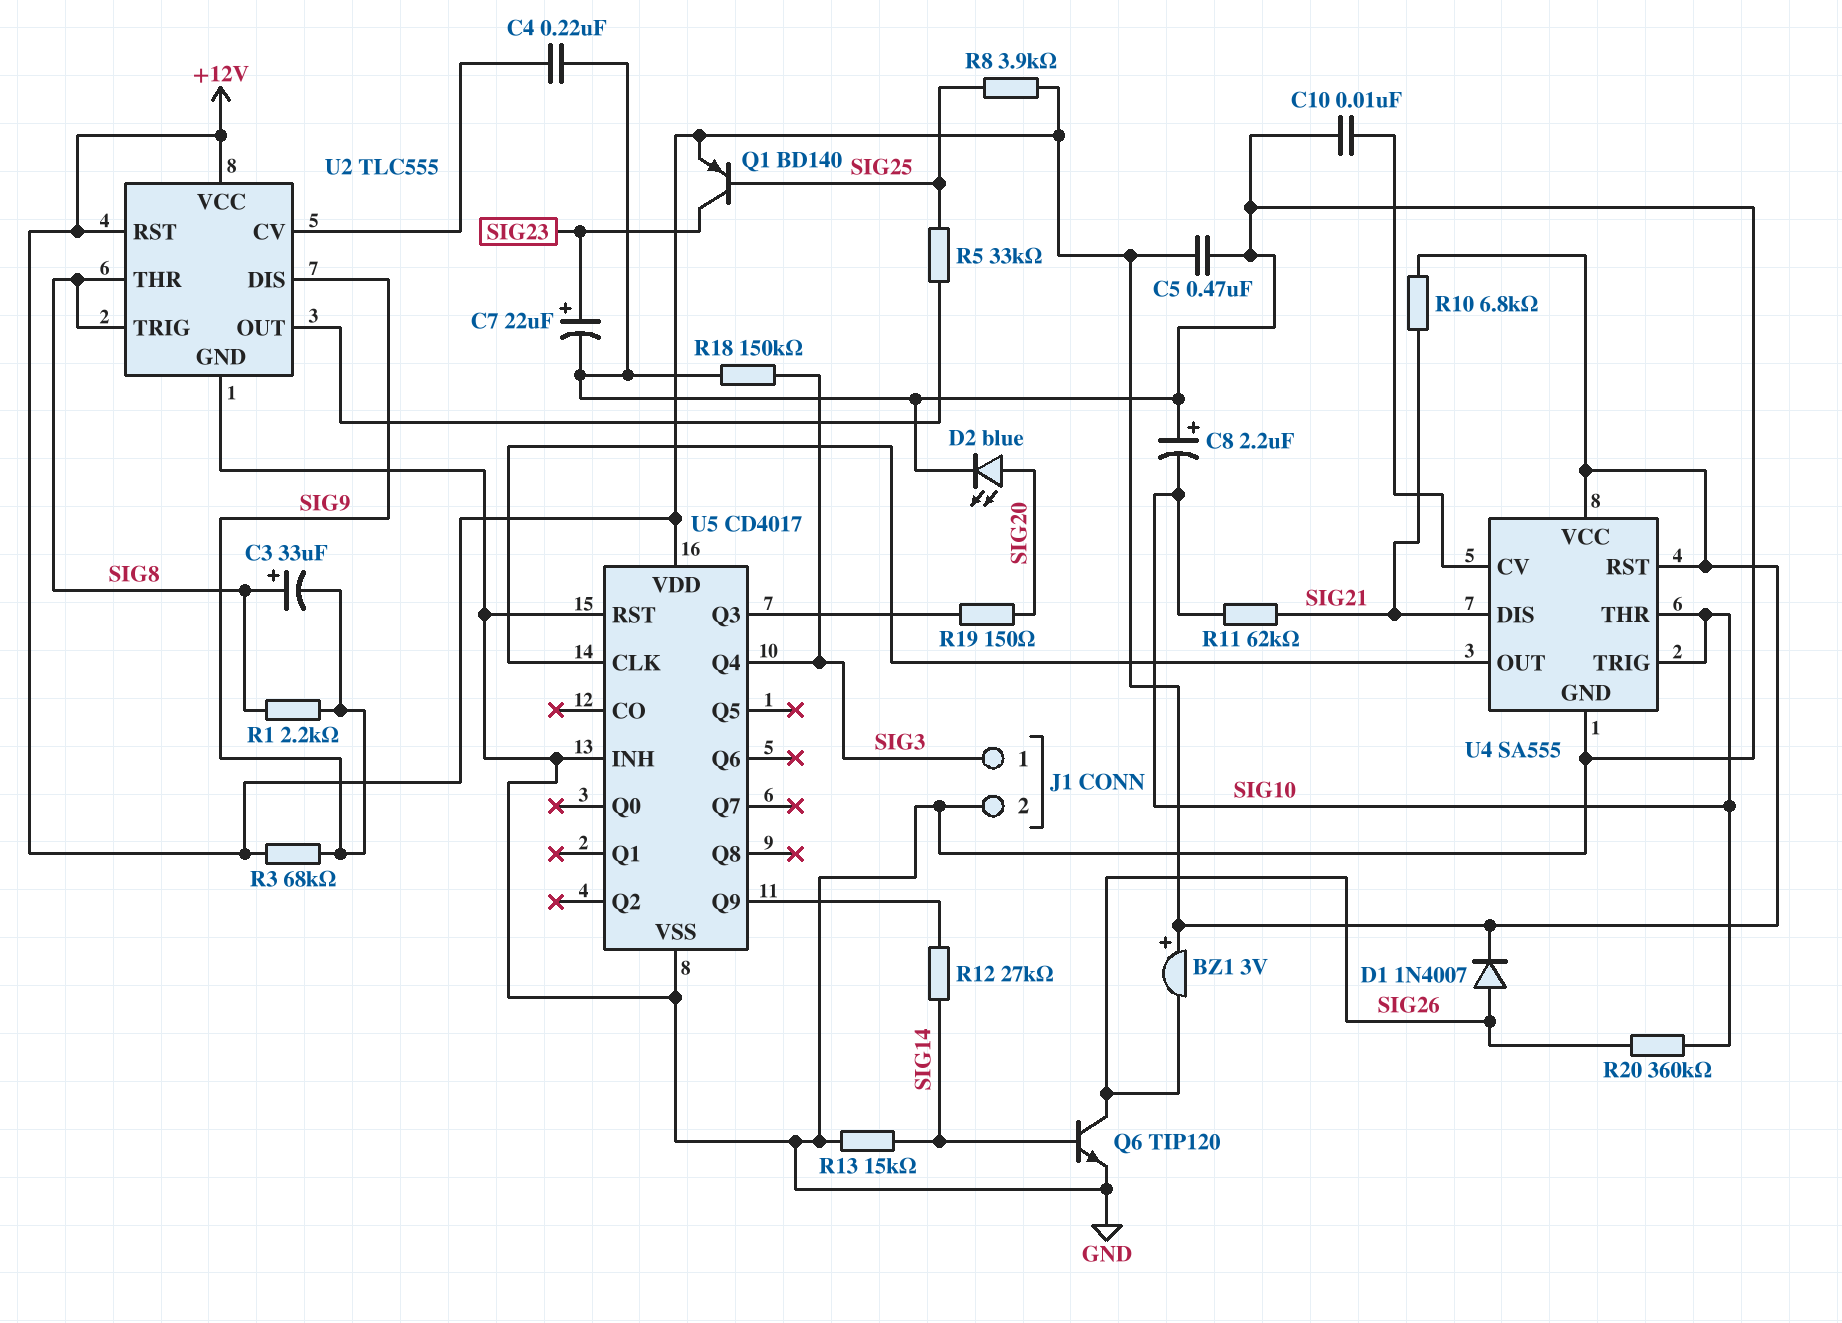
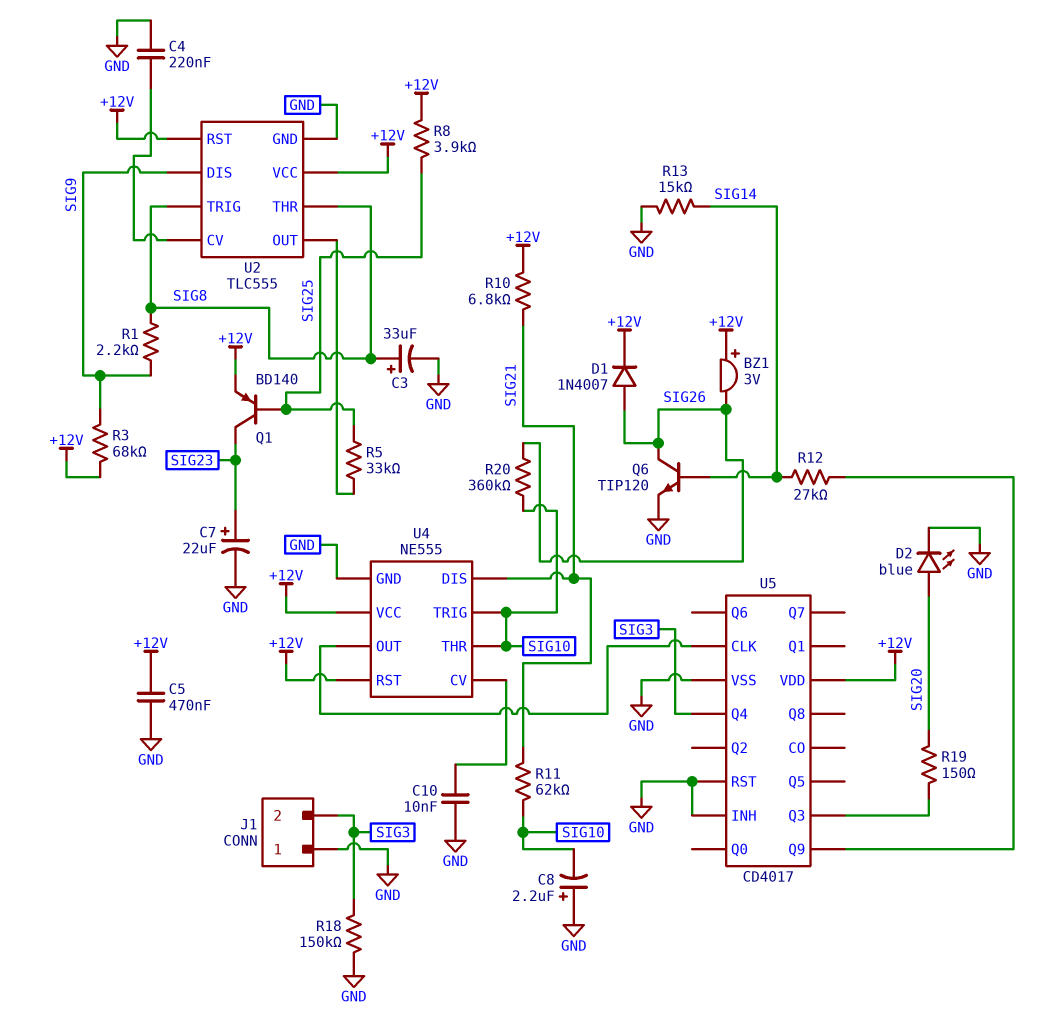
C3: 33uF (plus SIG8, minus SIG9) -> 33uF (plus SIG8, minus GND)
J1 pin 1: SIG3 -> GND
J1 pin 2: GND -> SIG3
U4: SA555 -> NE555

